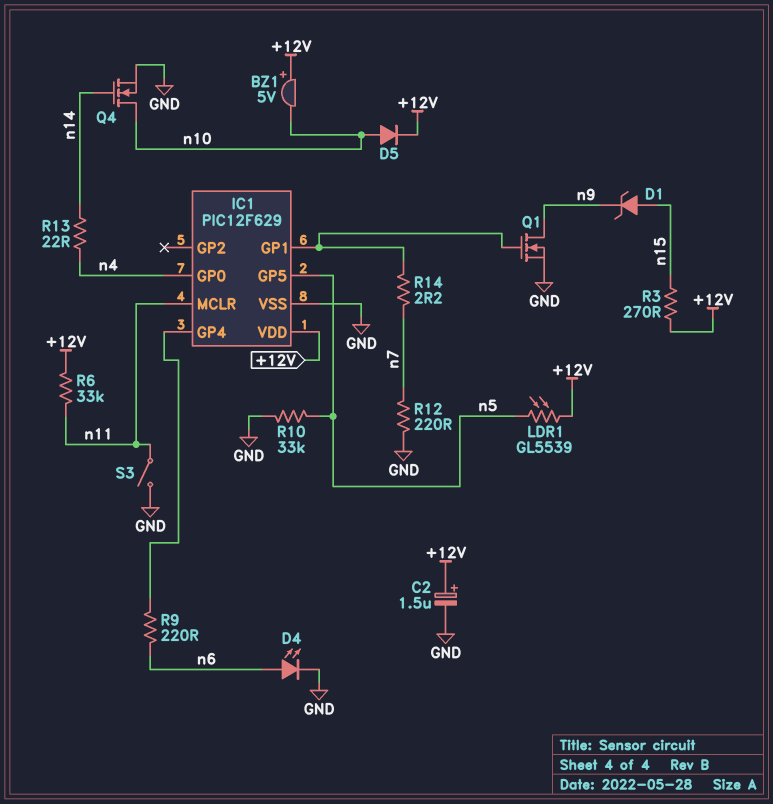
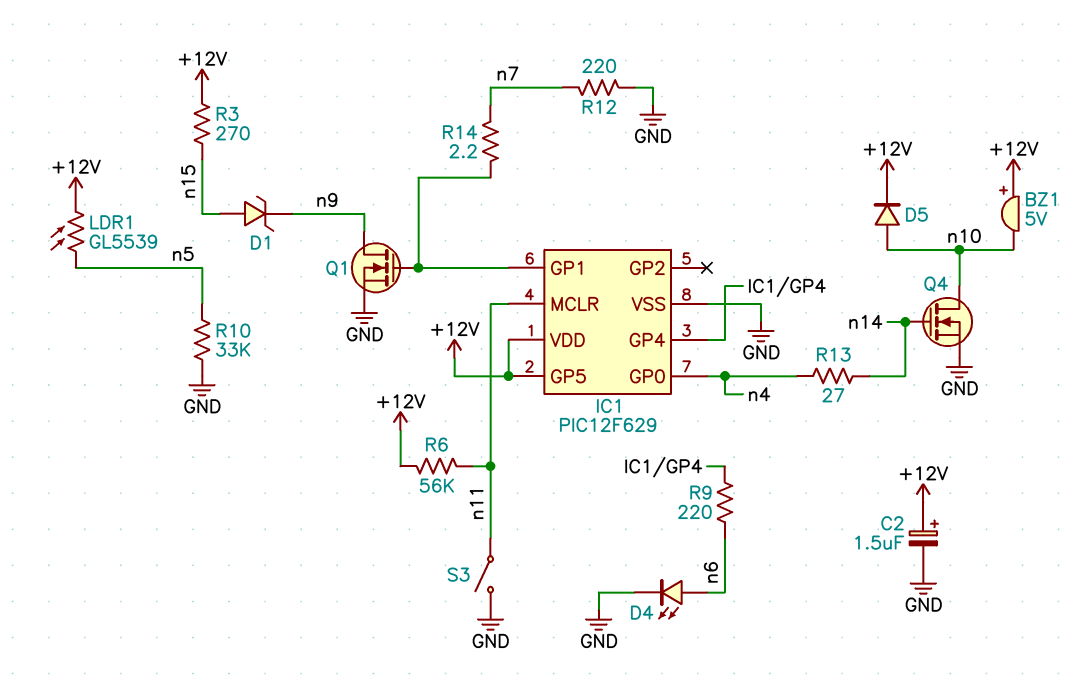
IC1 pin GP5: n5 -> +12V
R6: 33k (+12V, n11) -> 56k (+12V, n11)
R13: 22 (n4, n14) -> 27 (n4, n14)

